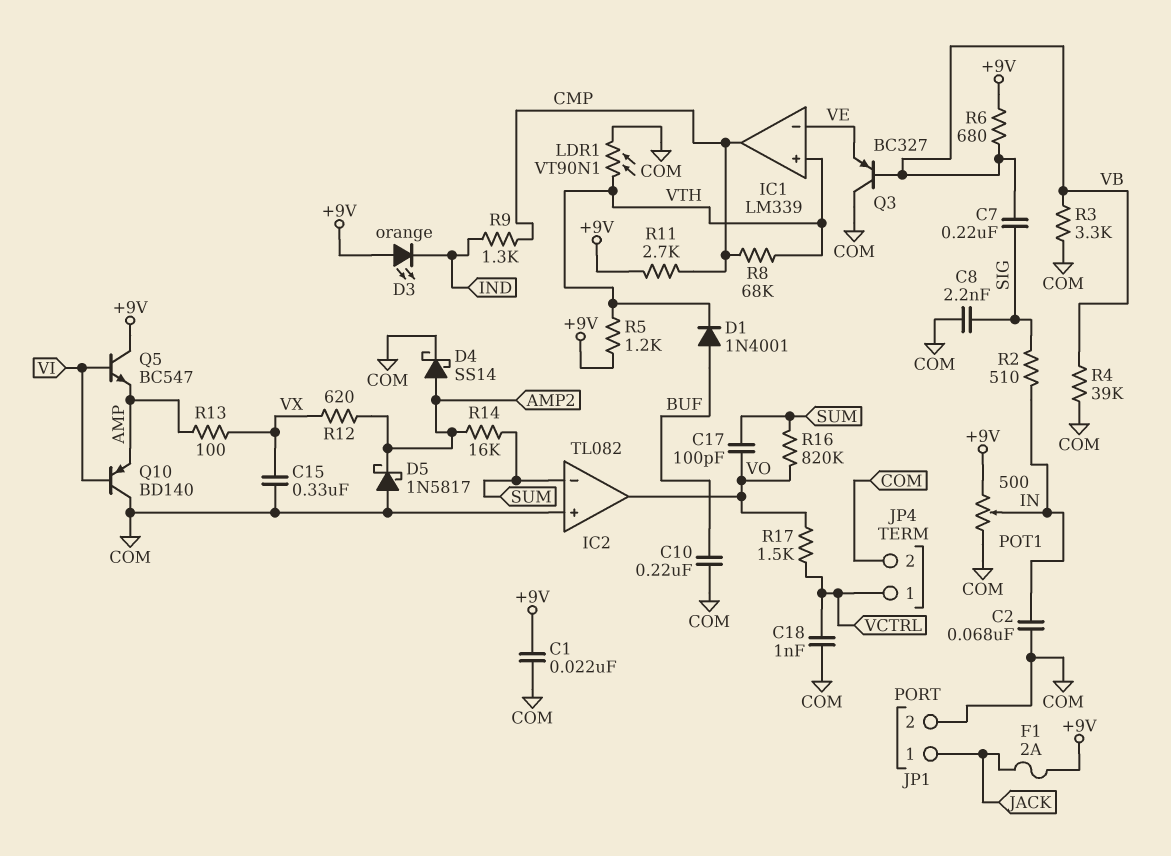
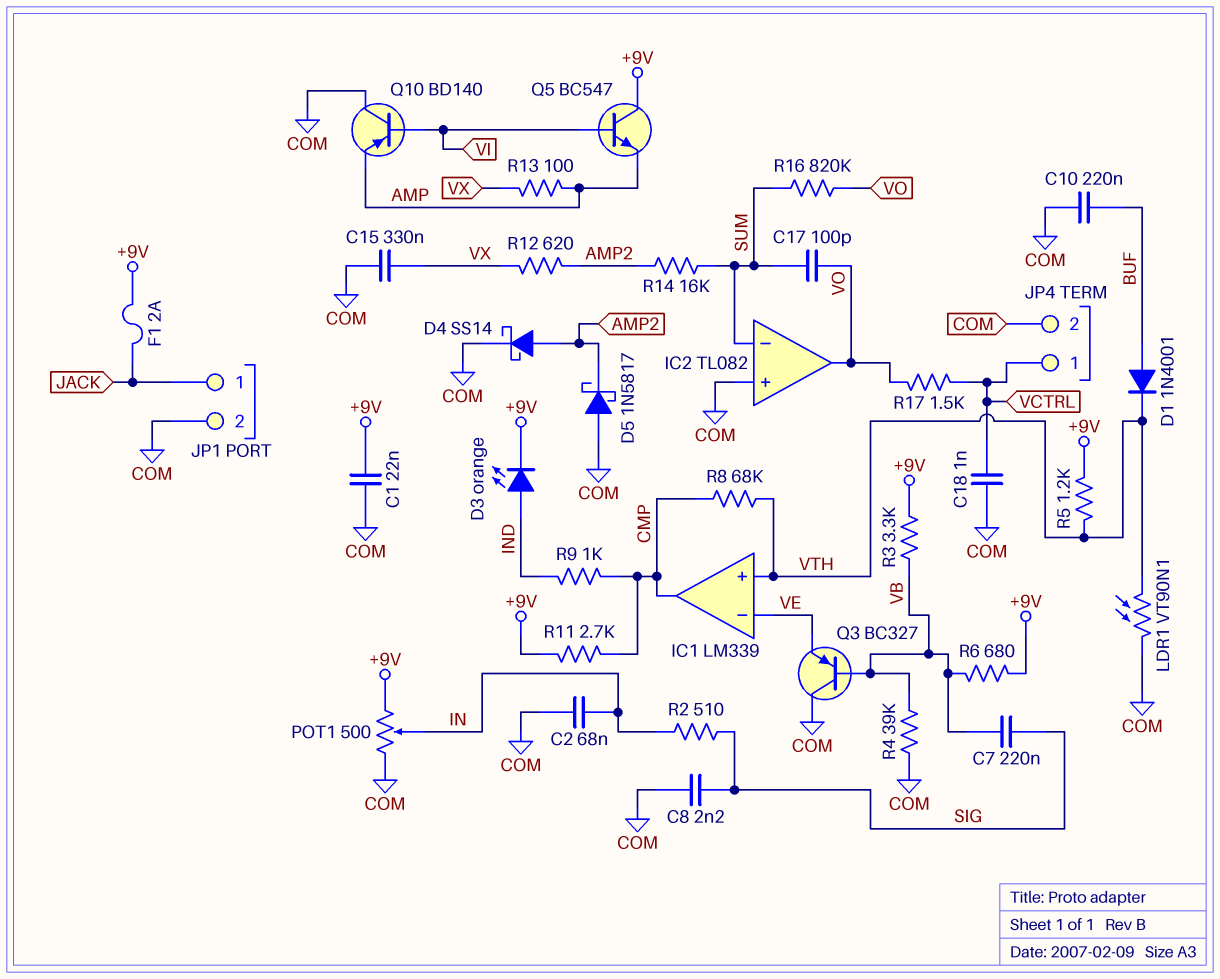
D3: LED orange (A +9V, K IND) -> LED orange (A IND, K +9V)
R3: 3.3k (COM, VB) -> 3.3k (+9V, VB)
R9: 1.3k (CMP, IND) -> 1k (CMP, IND)

